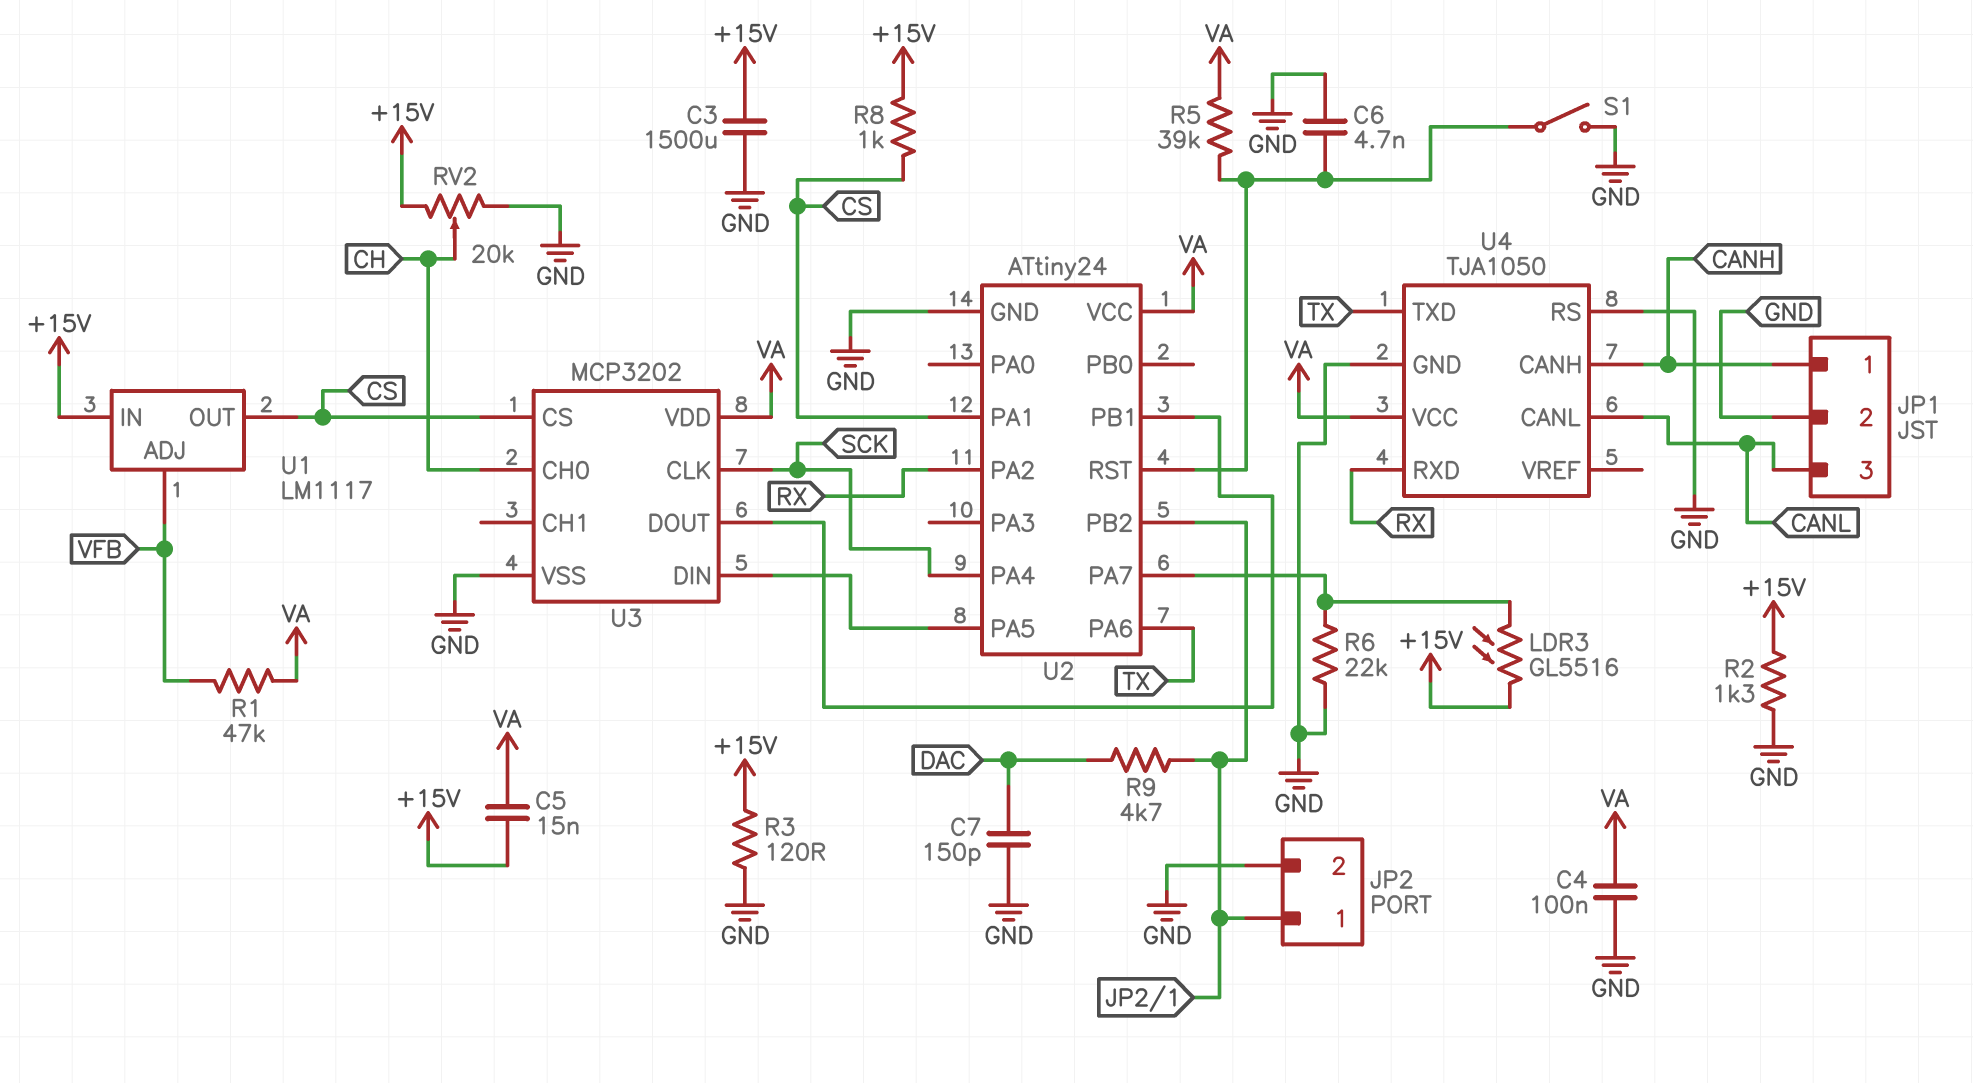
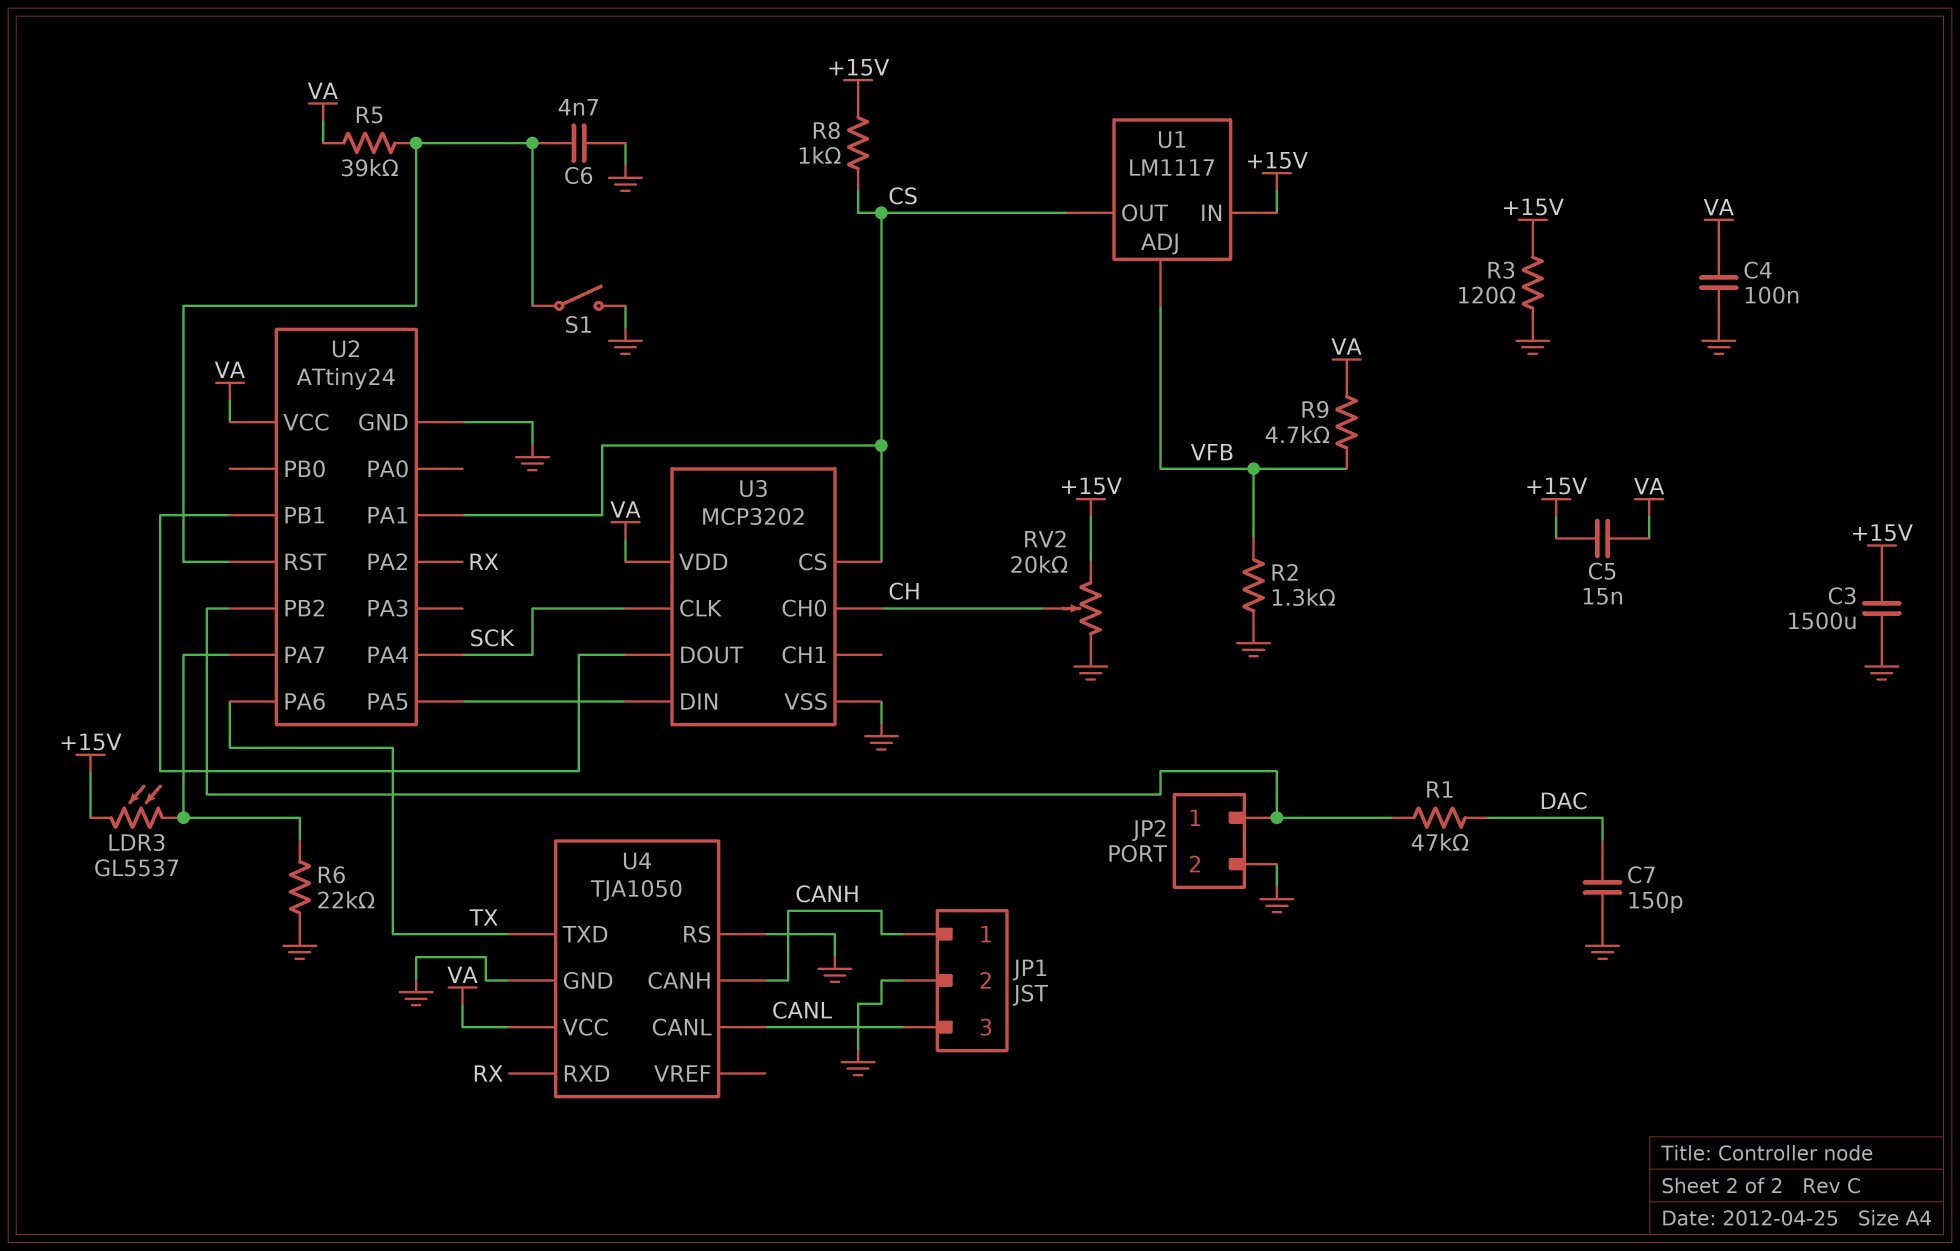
LDR3: GL5516 (+15V, U2/PA7) -> GL5537 (+15V, U2/PA7)
R1: 47k (VA, VFB) -> 47k (DAC, JP2/1)
R2: 1.3k (+15V, GND) -> 1.3k (GND, VFB)
R9: 4.7k (DAC, JP2/1) -> 4.7k (VA, VFB)

